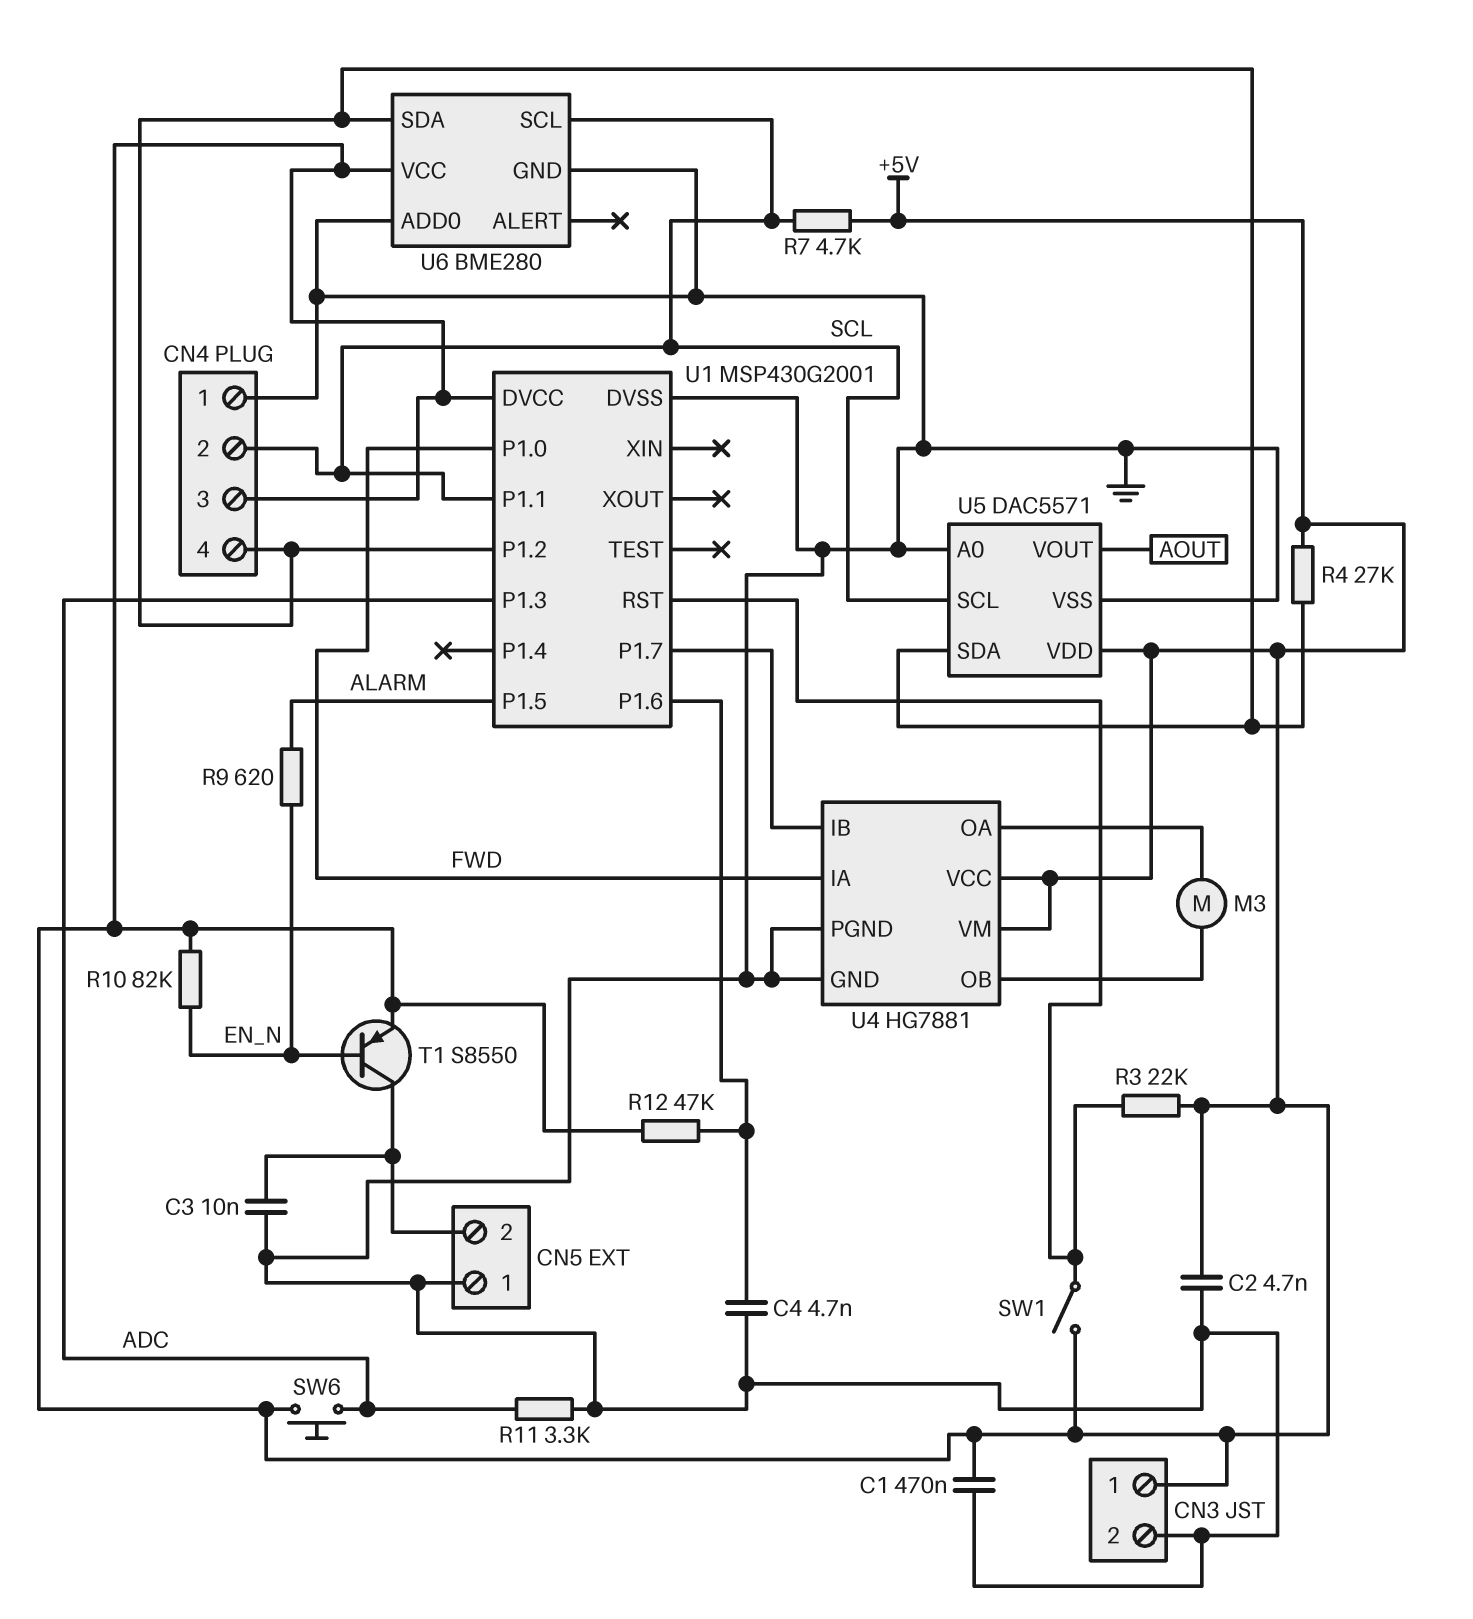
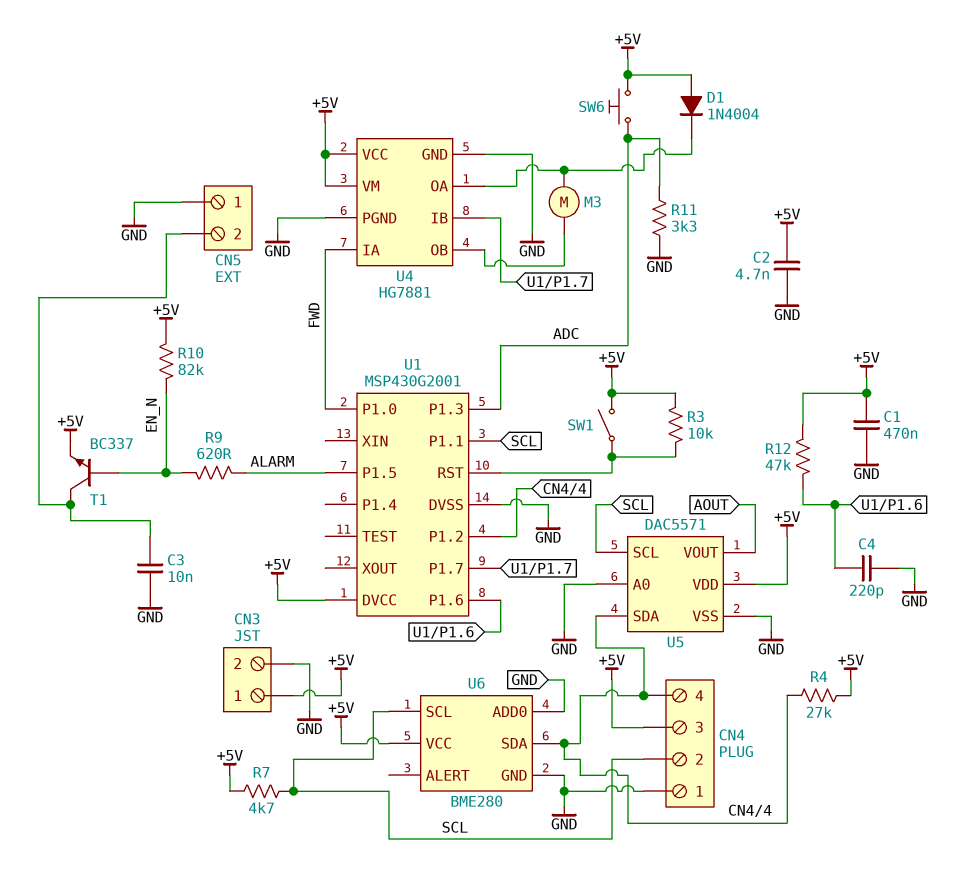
C4: 4.7nF (GND, U1/P1.6) -> 220pF (GND, U1/P1.6)
D1: none -> diode 1N4004 (A +5V, K U4/OA)
R3: 22k (+5V, U1/RST) -> 10k (+5V, U1/RST)
T1: PNP S8550 (B EN_N, C CN5/2, E +5V) -> NPN BC337 (B EN_N, C CN5/2, E +5V)

